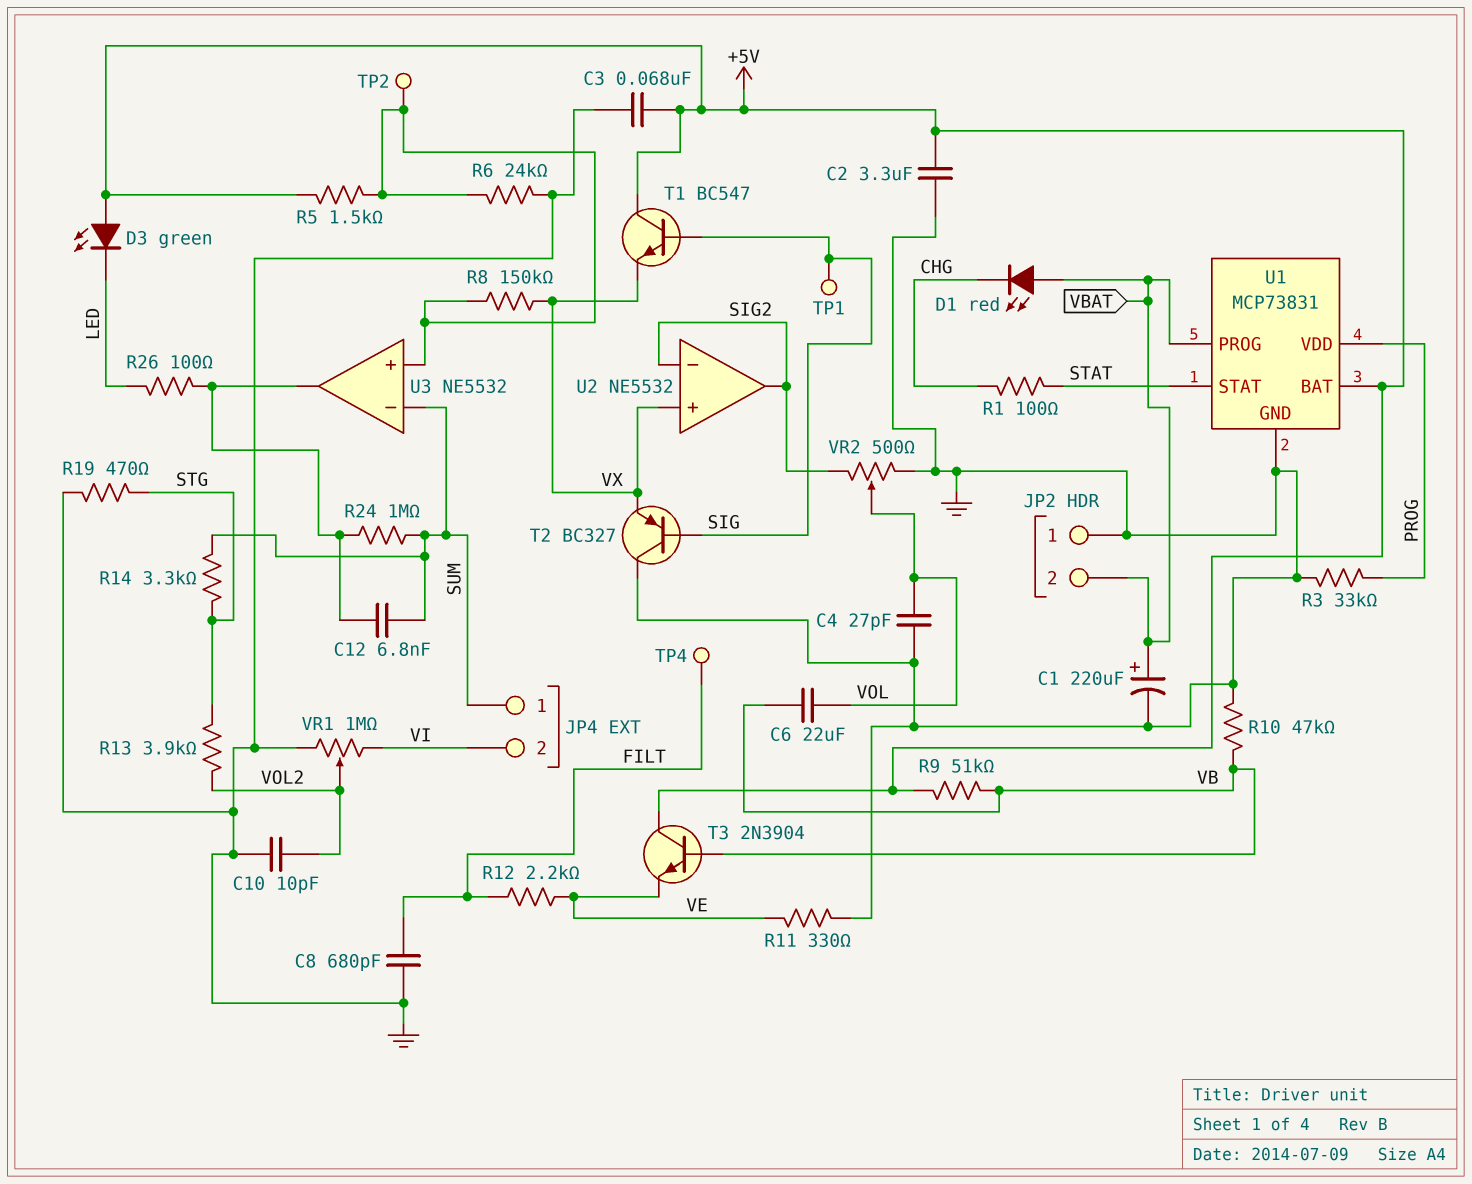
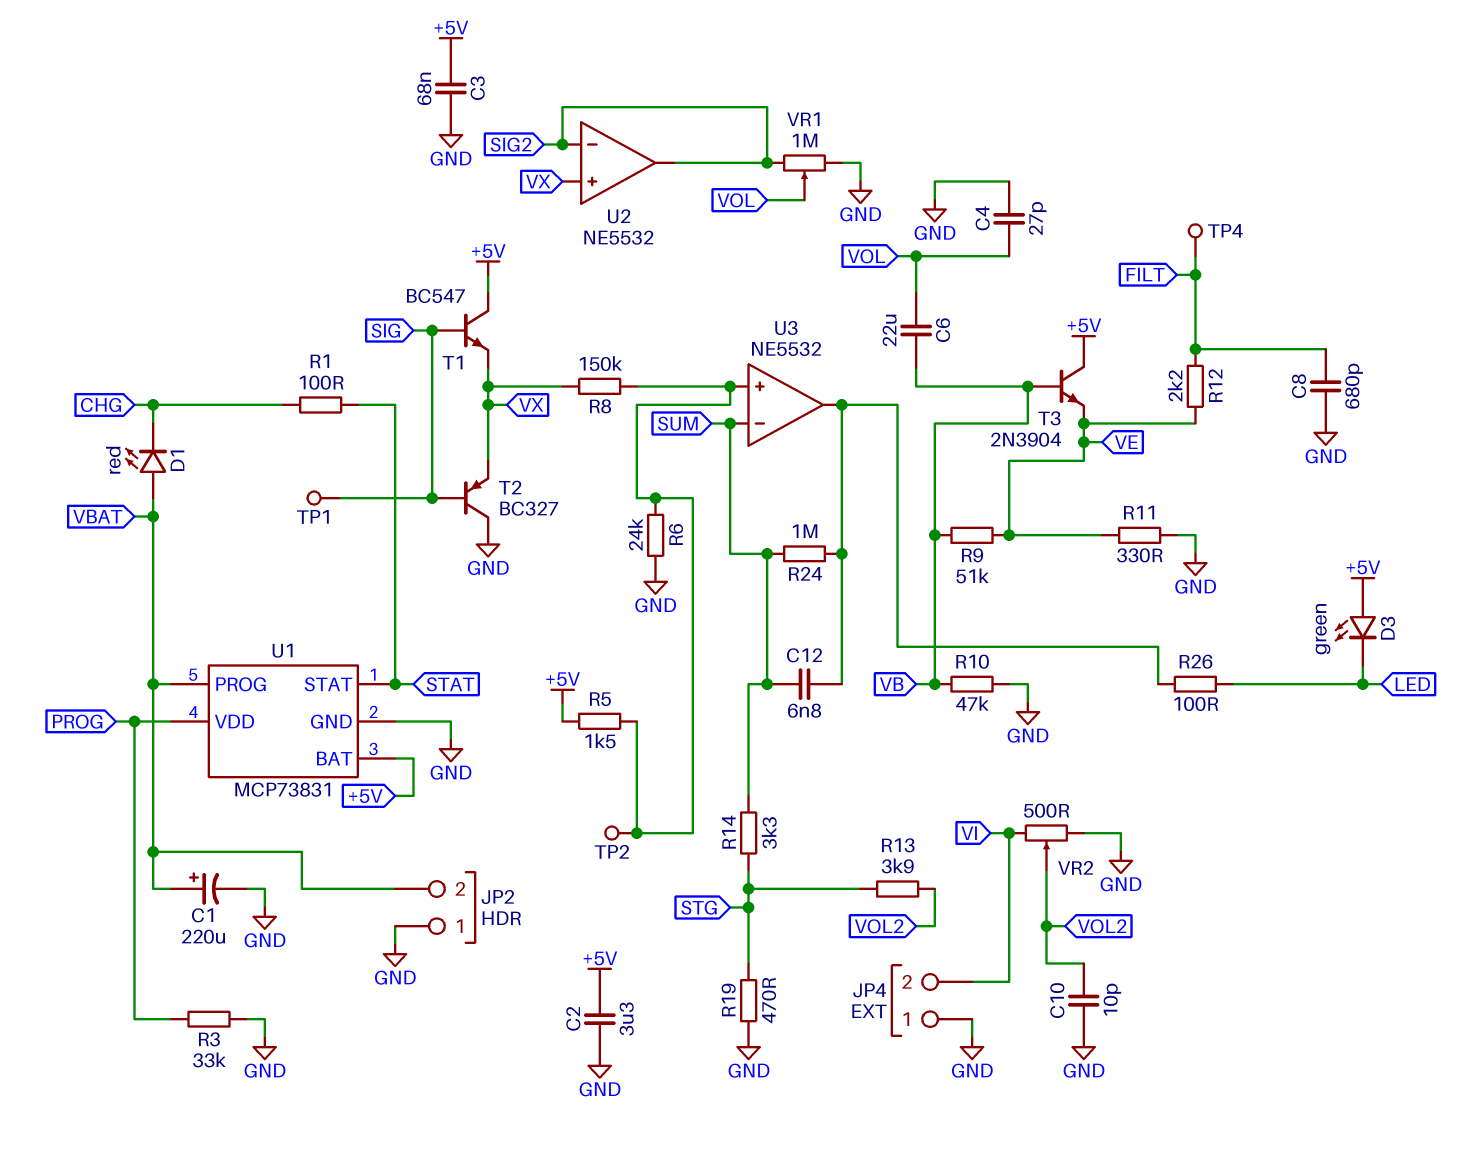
JP4 pin 1: SUM -> GND
R9: 51k (+5V, VB) -> 51k (VB, VE)
VR1: 1M (GND, VI, wiper VOL2) -> 1M (GND, SIG2, wiper VOL)
VR2: 500 (GND, SIG2, wiper VOL) -> 500 (GND, VI, wiper VOL2)

